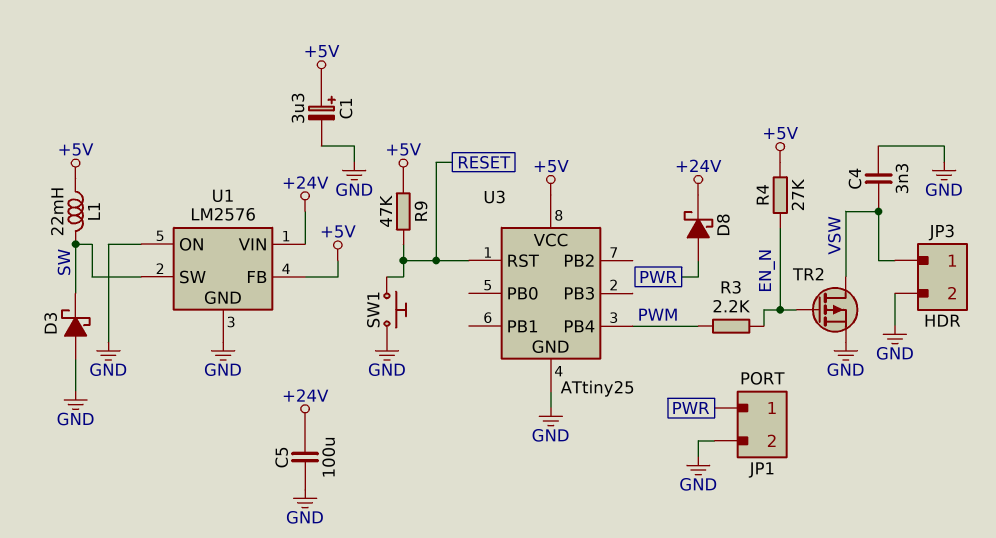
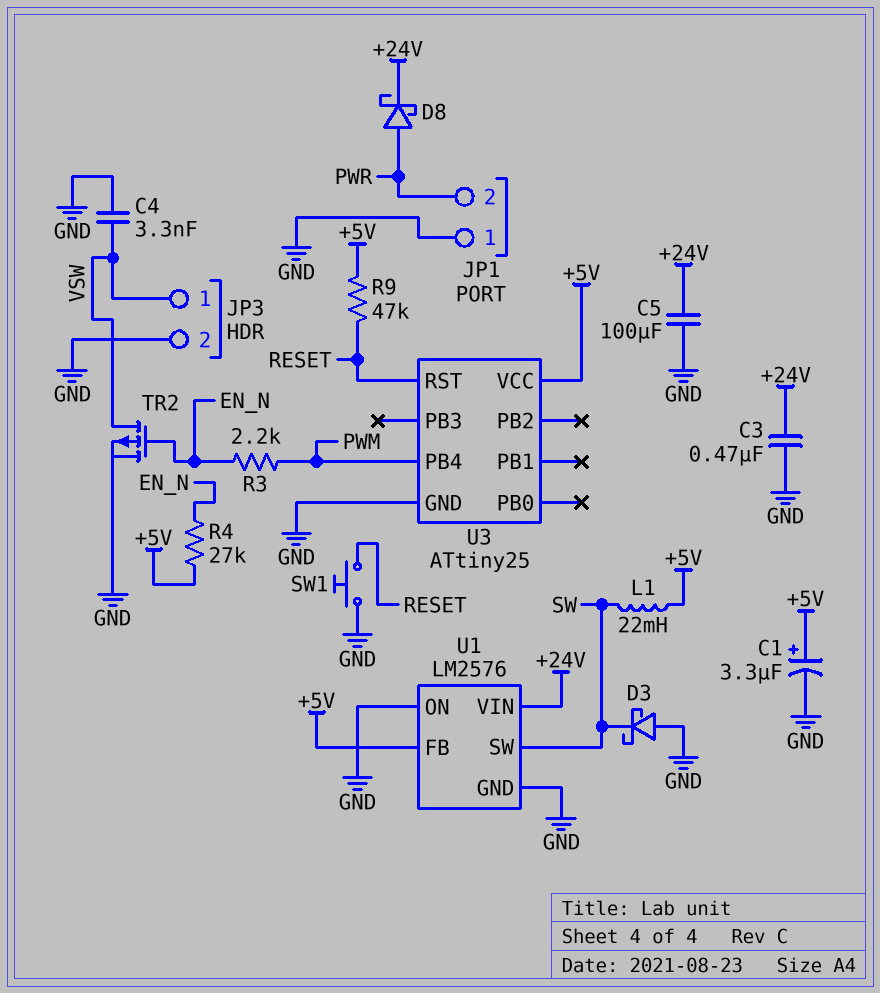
C3: none -> 470nF (+24V, GND)
JP1 pin 1: PWR -> GND
JP1 pin 2: GND -> PWR

